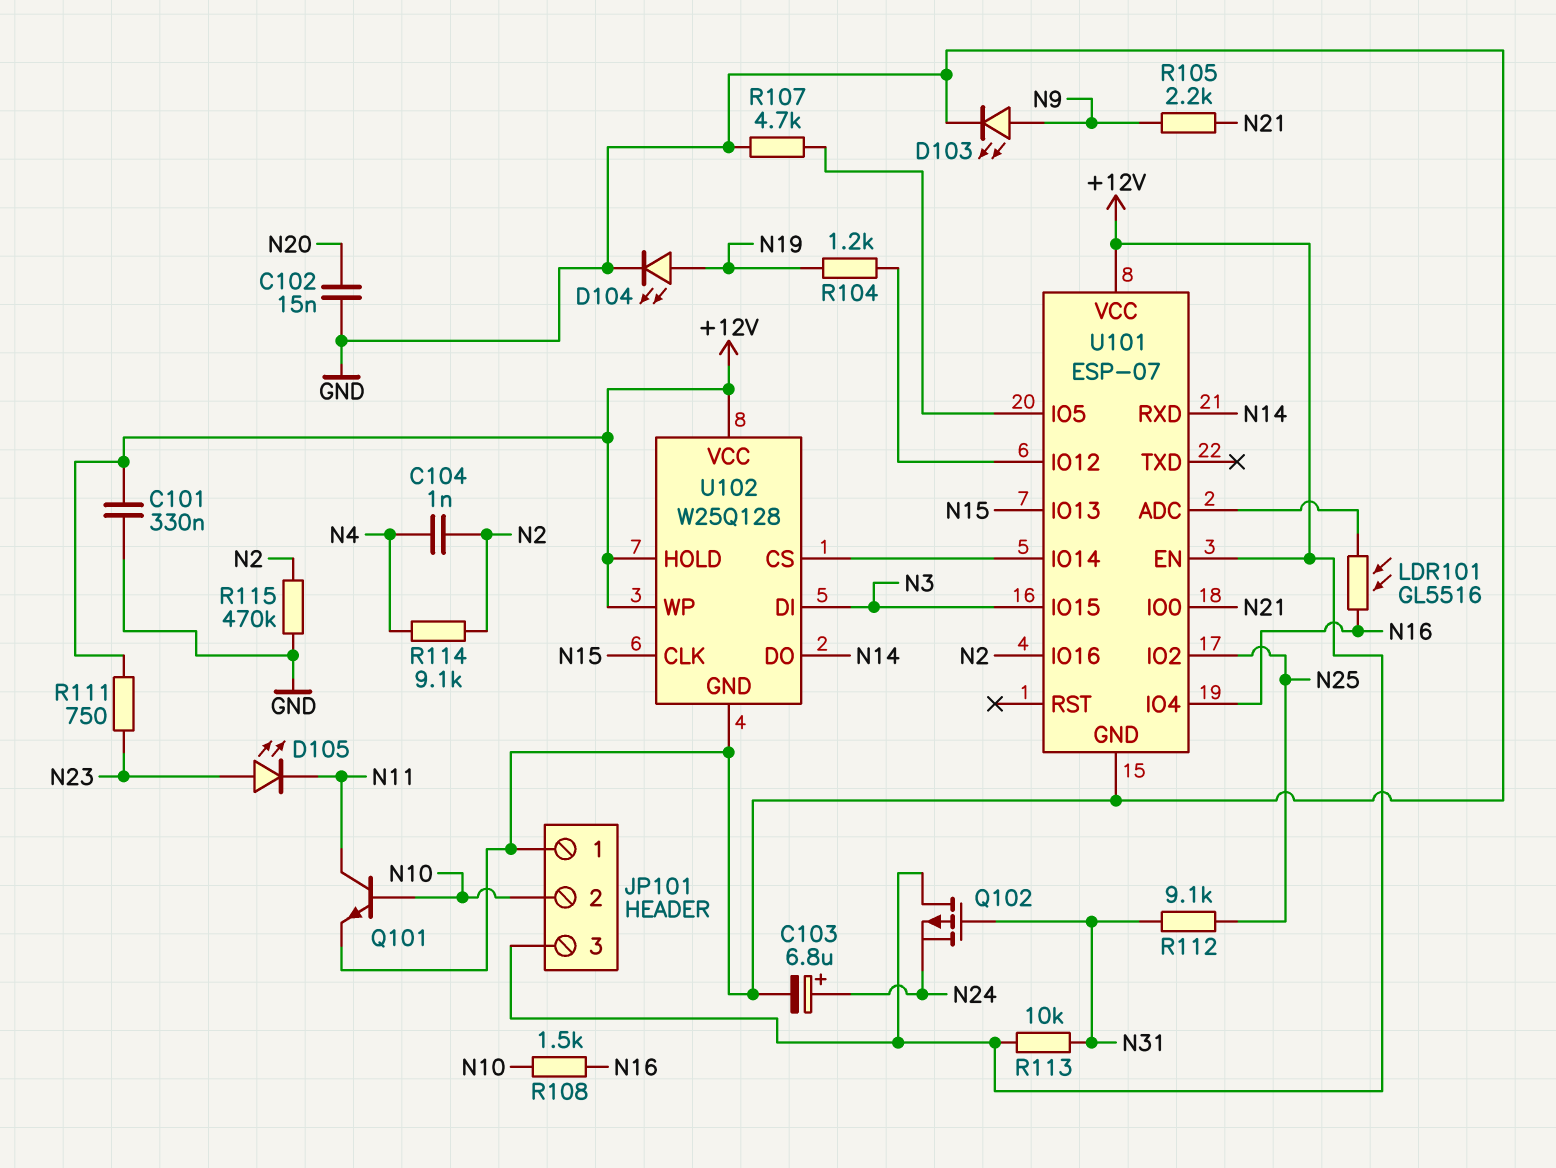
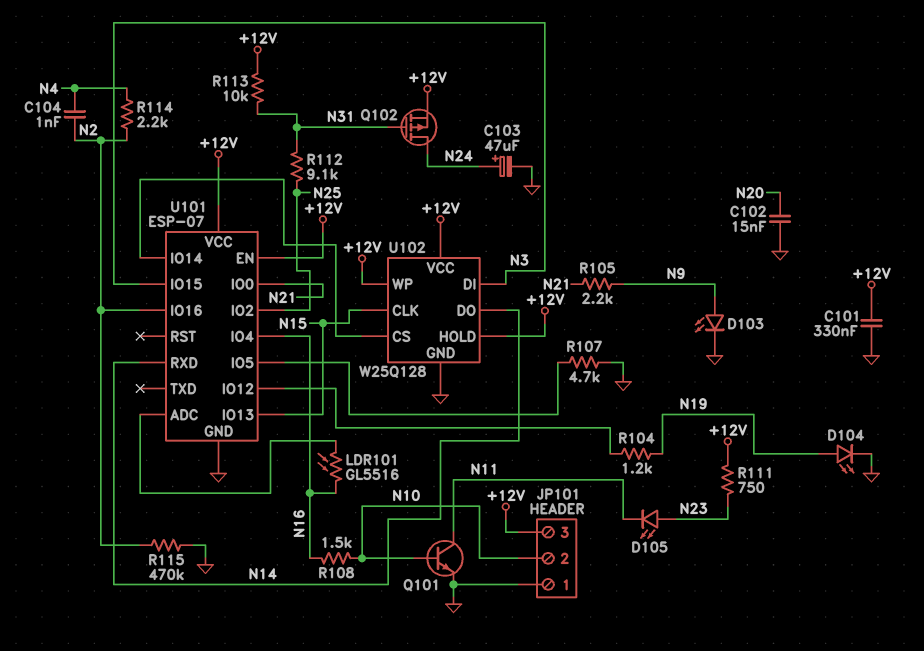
C103: 6.8uF (plus N24, minus GND) -> 47uF (plus N24, minus GND)
Q102: PMOS (G N31, D +12V, S N24) -> PMOS (G N31, D N24, S +12V)
R114: 9.1k (N2, N4) -> 2.2k (N2, N4)

